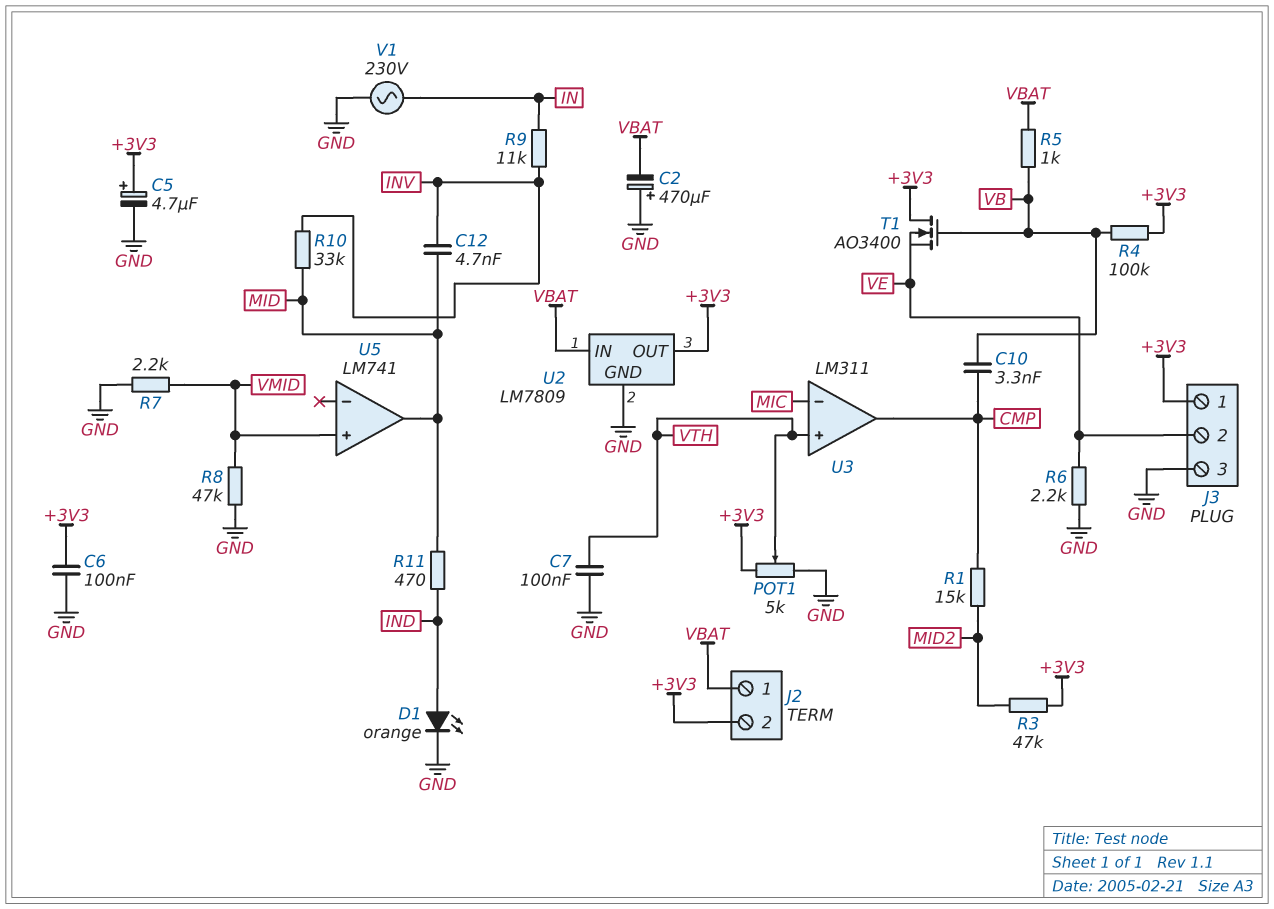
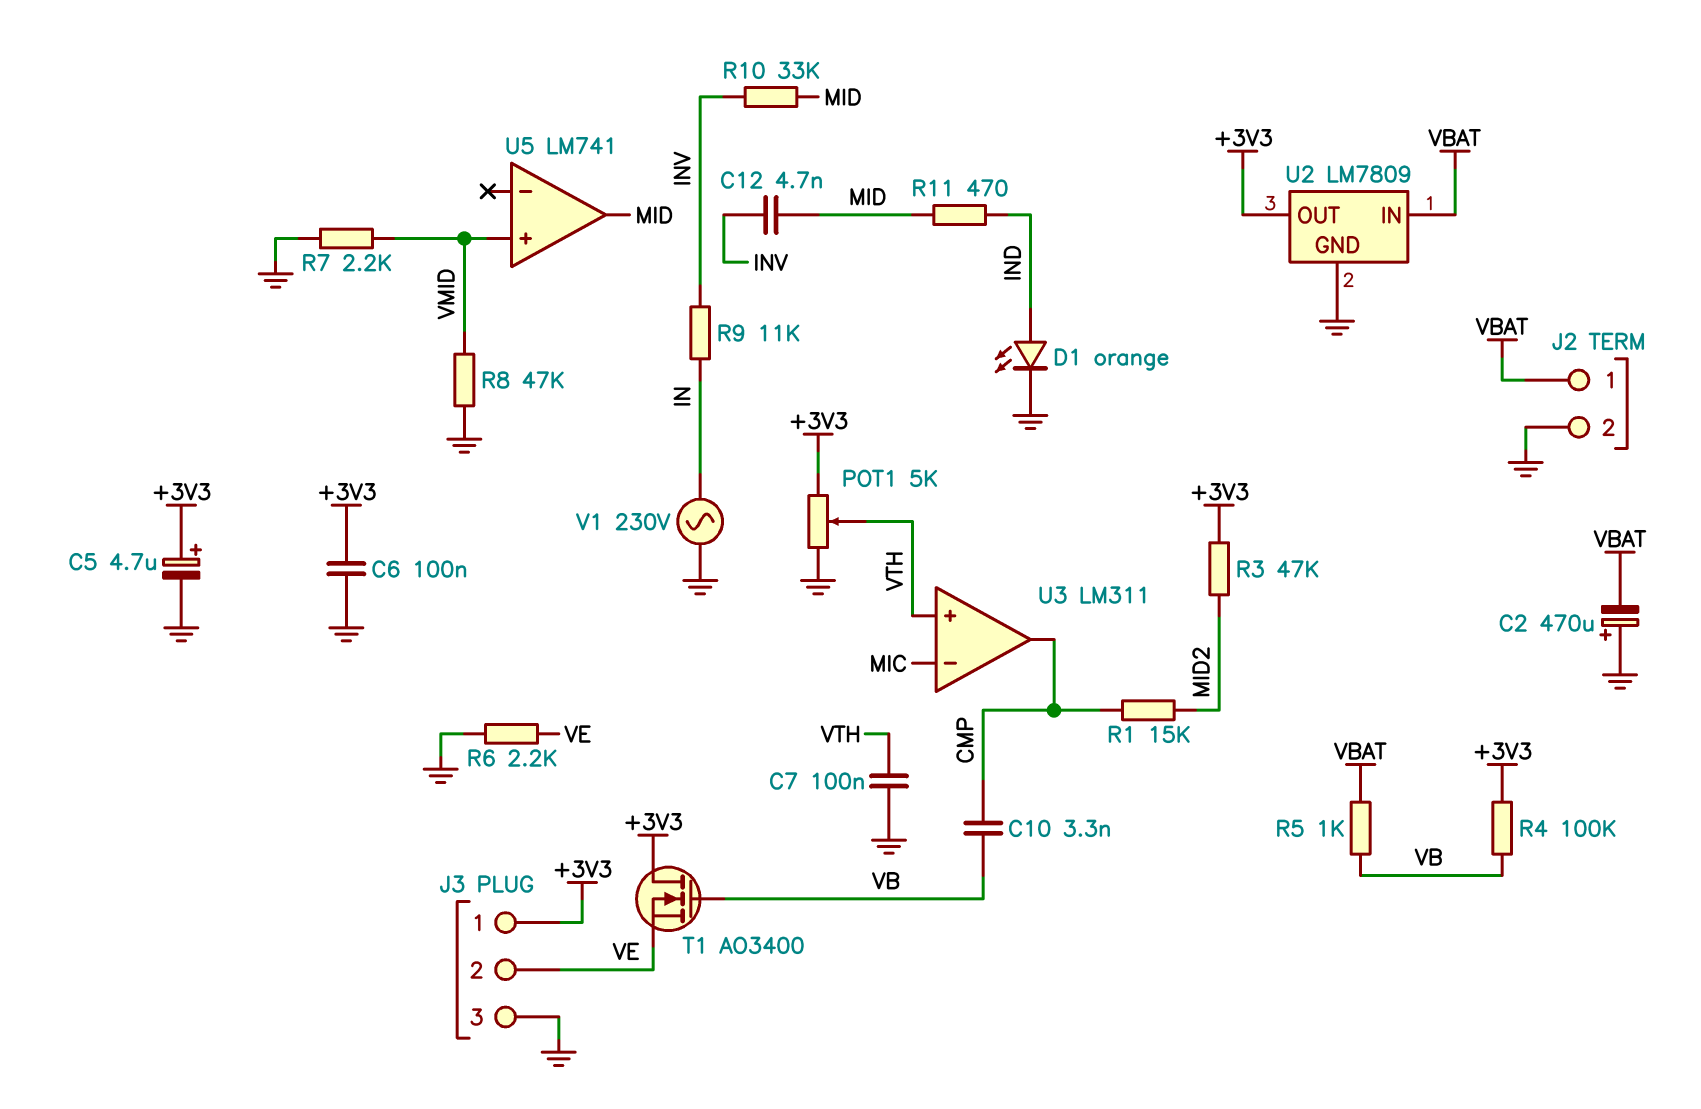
J2 pin 2: +3V3 -> GND

